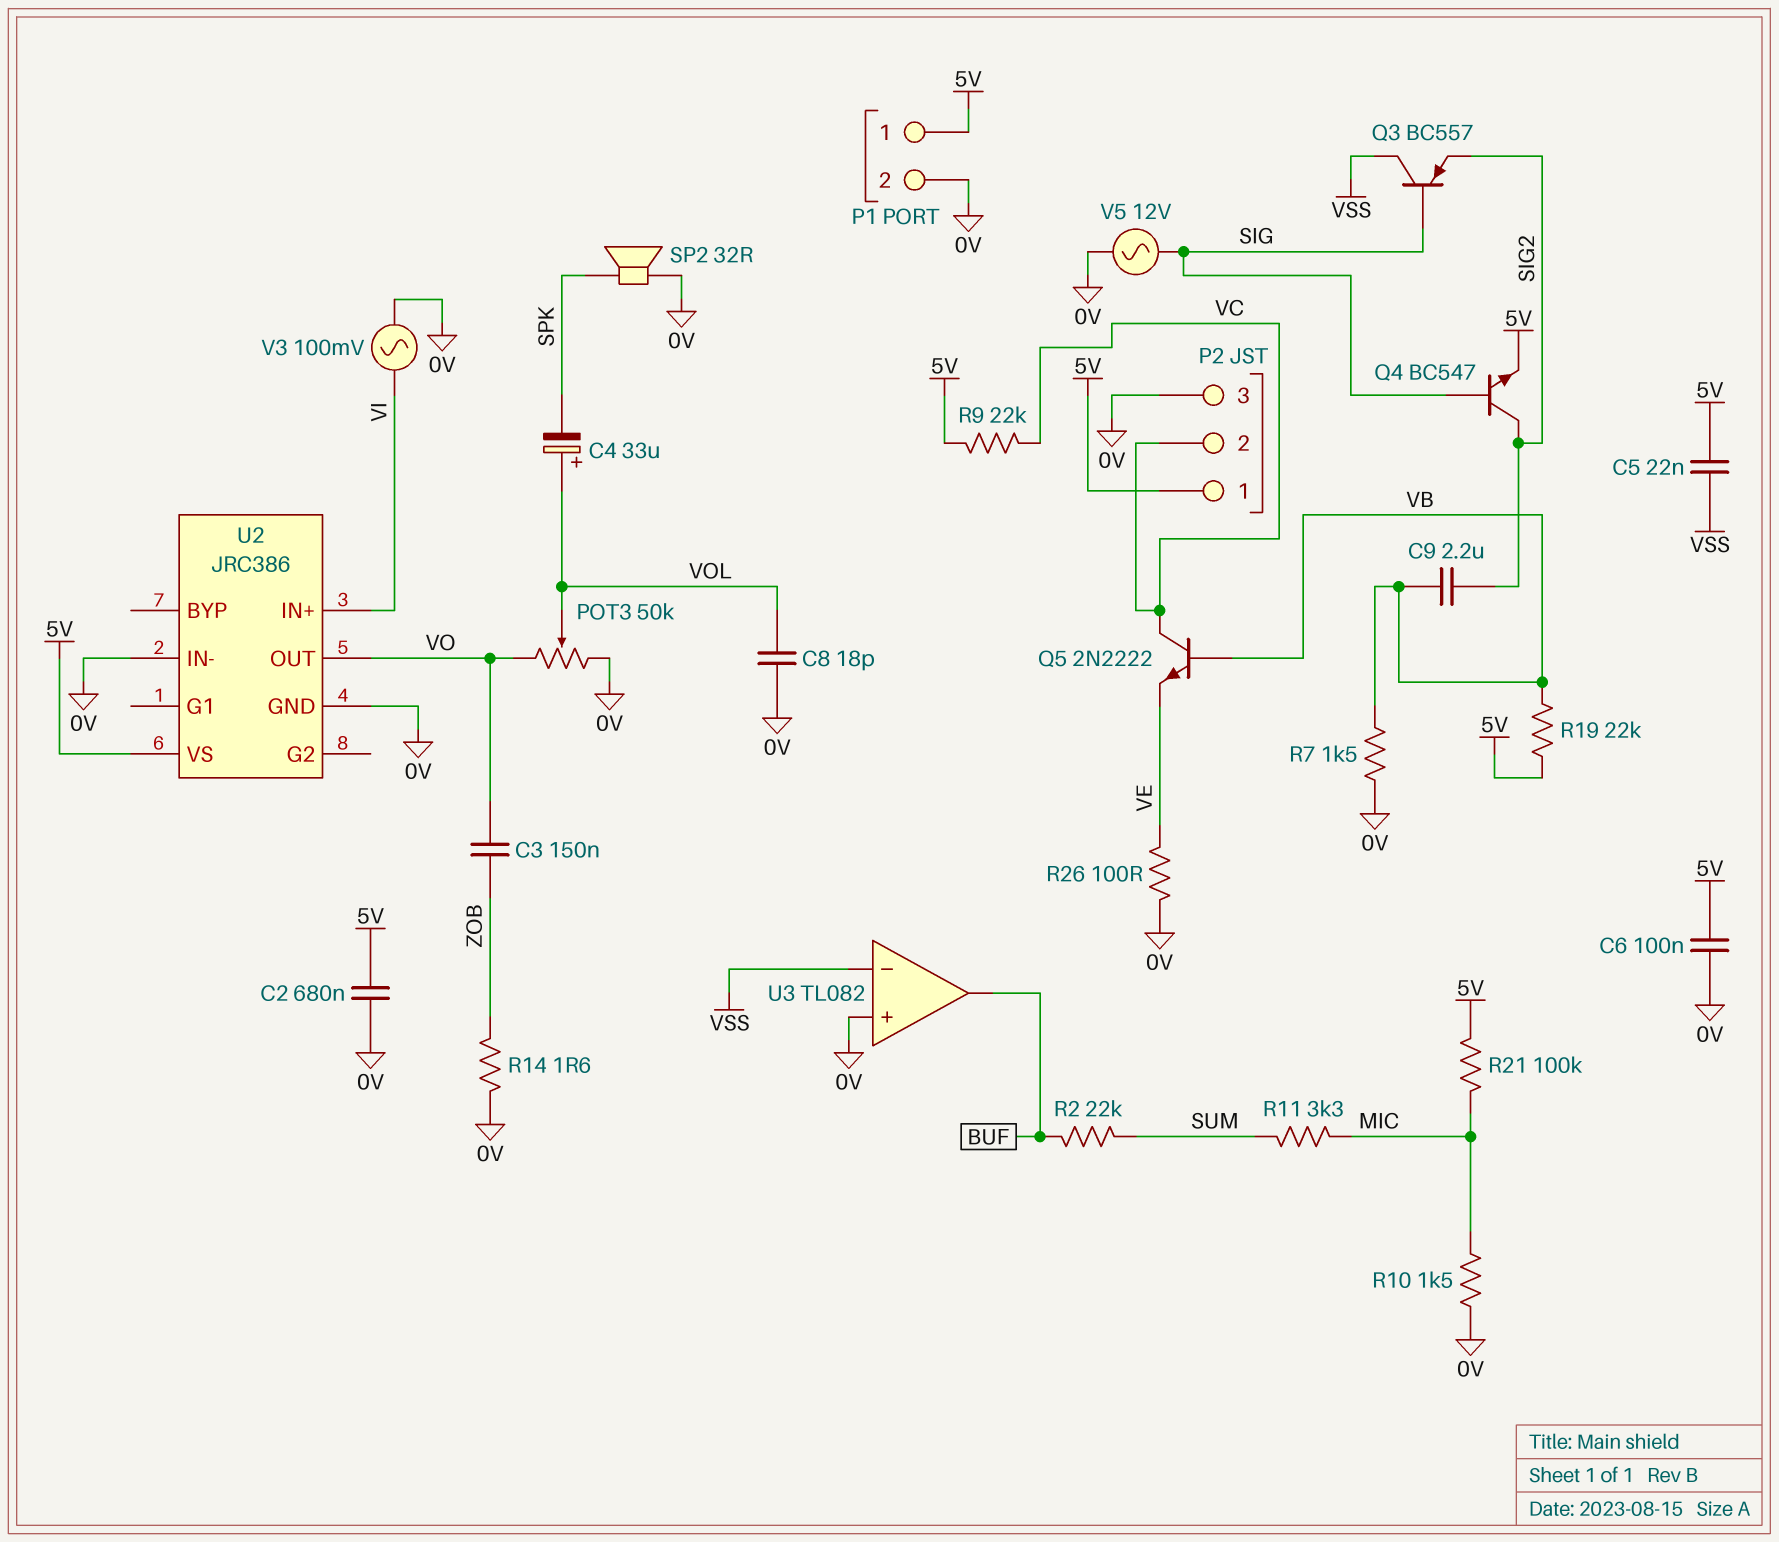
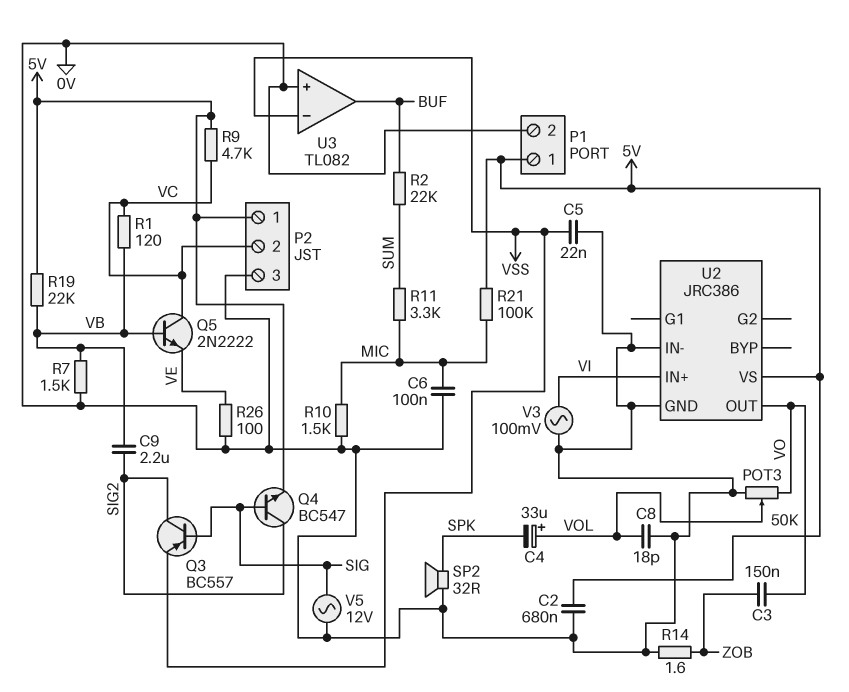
C5: 22nF (5V, VSS) -> 22nF (0V, VSS)
C6: 100nF (0V, 5V) -> 100nF (0V, MIC)
Q3: PNP BC557 (B SIG, C VSS, E SIG2) -> PNP BC557 (B SIG, C SIG2, E VSS)
R1: none -> 120 (VB, VC)
R9: 22k (5V, VC) -> 4.7k (5V, VC)

